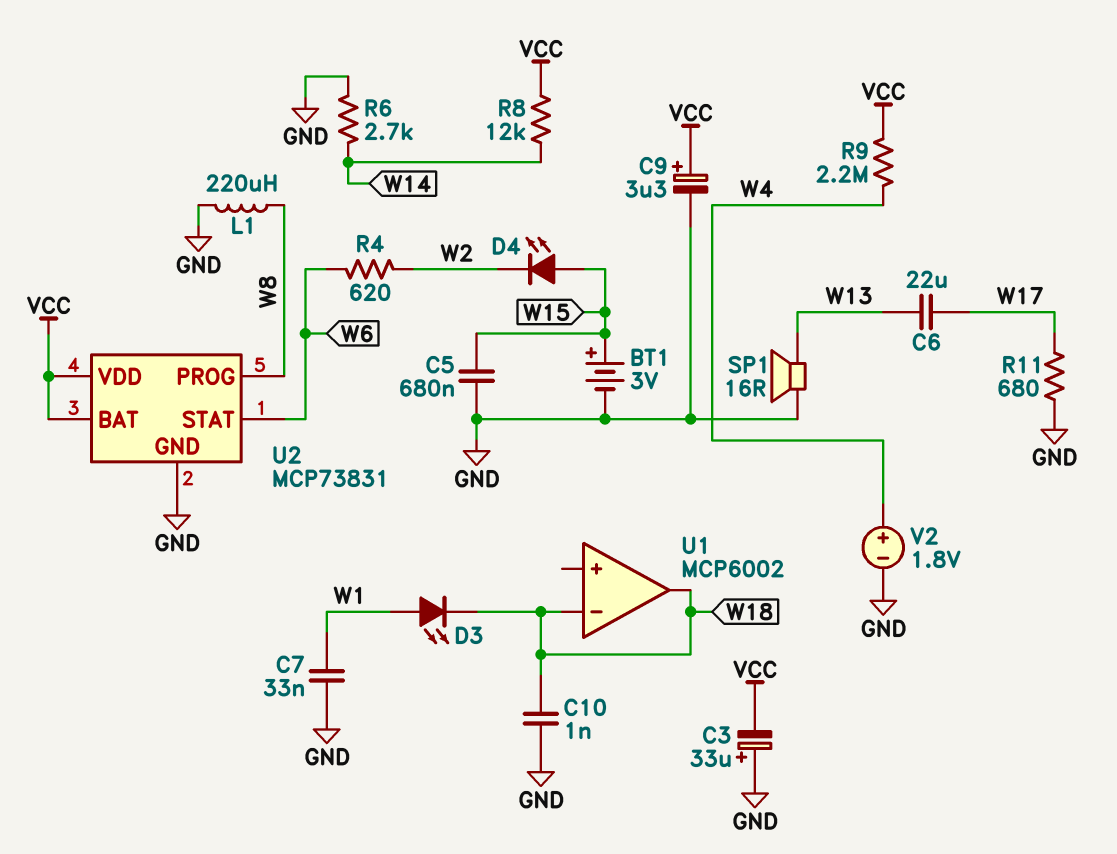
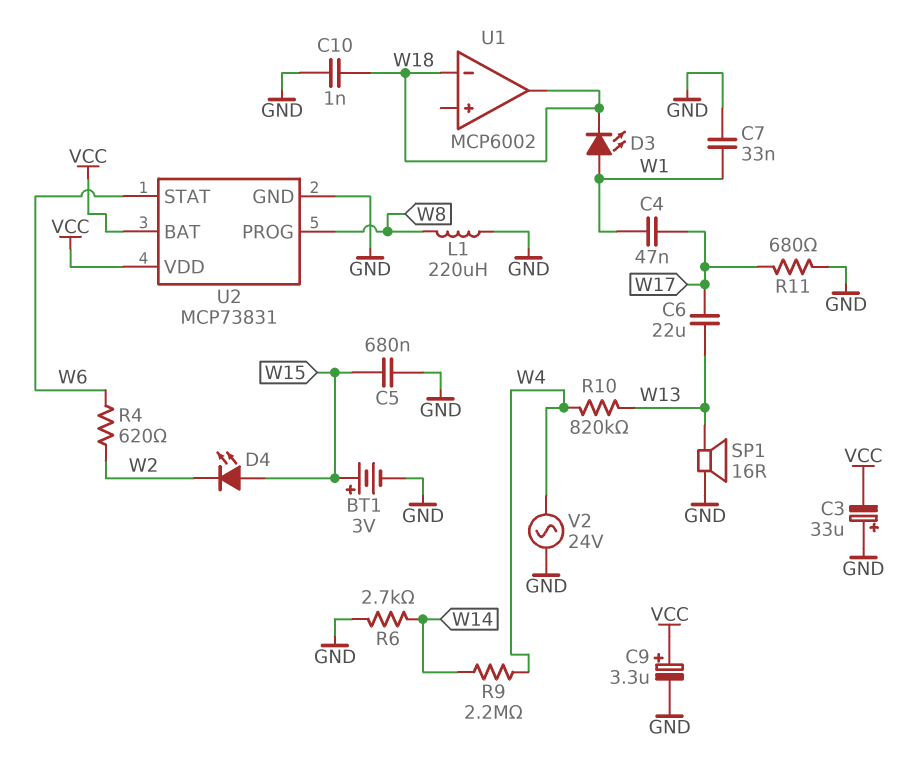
C4: none -> 47nF (W1, W17)
R8: 12k (VCC, W14) -> none
R9: 2.2M (VCC, W4) -> 2.2M (W4, W14)
R10: none -> 820k (W4, W13)
V2: 1.8V (plus W4, minus GND) -> AC 24V (GND, W4)

